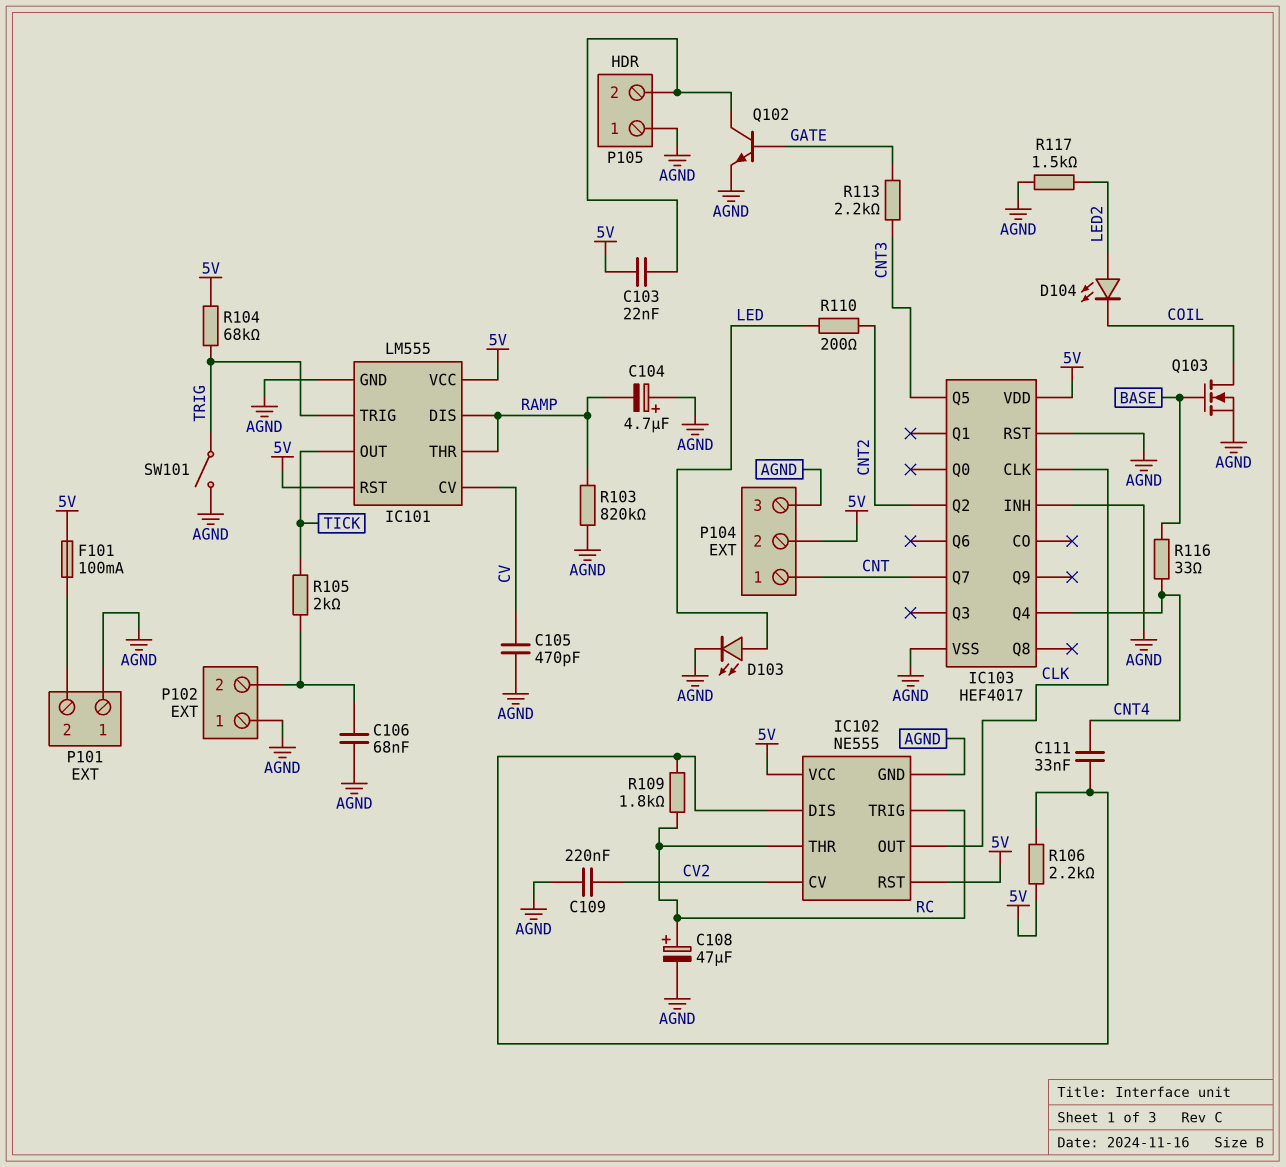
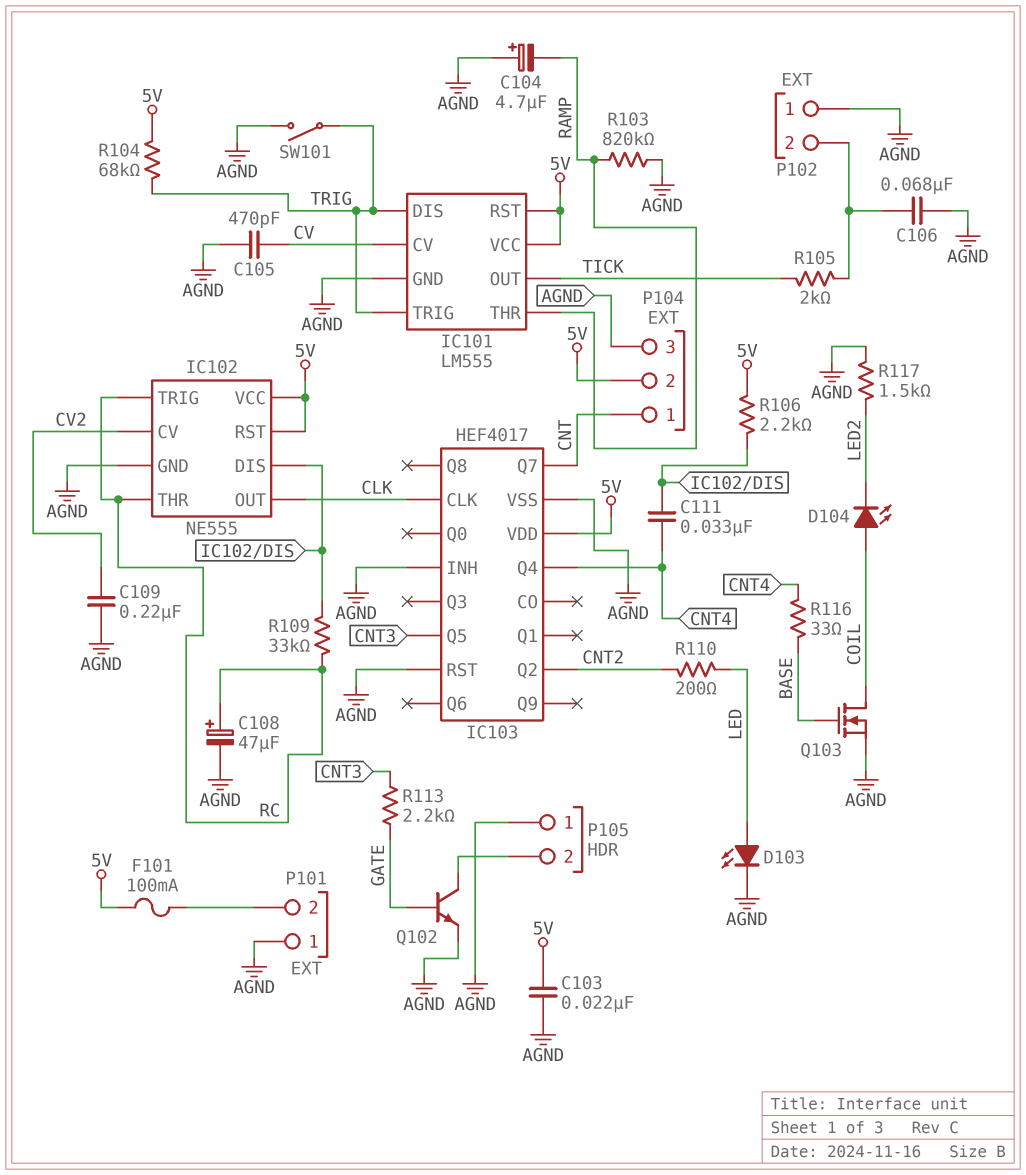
C103: 22nF (5V, P105/2) -> 22nF (5V, AGND)
D104: LED (A LED2, K COIL) -> LED (A COIL, K LED2)
IC101 pin DIS: RAMP -> TRIG
R109: 1.8k (IC102/DIS, RC) -> 33k (IC102/DIS, RC)

